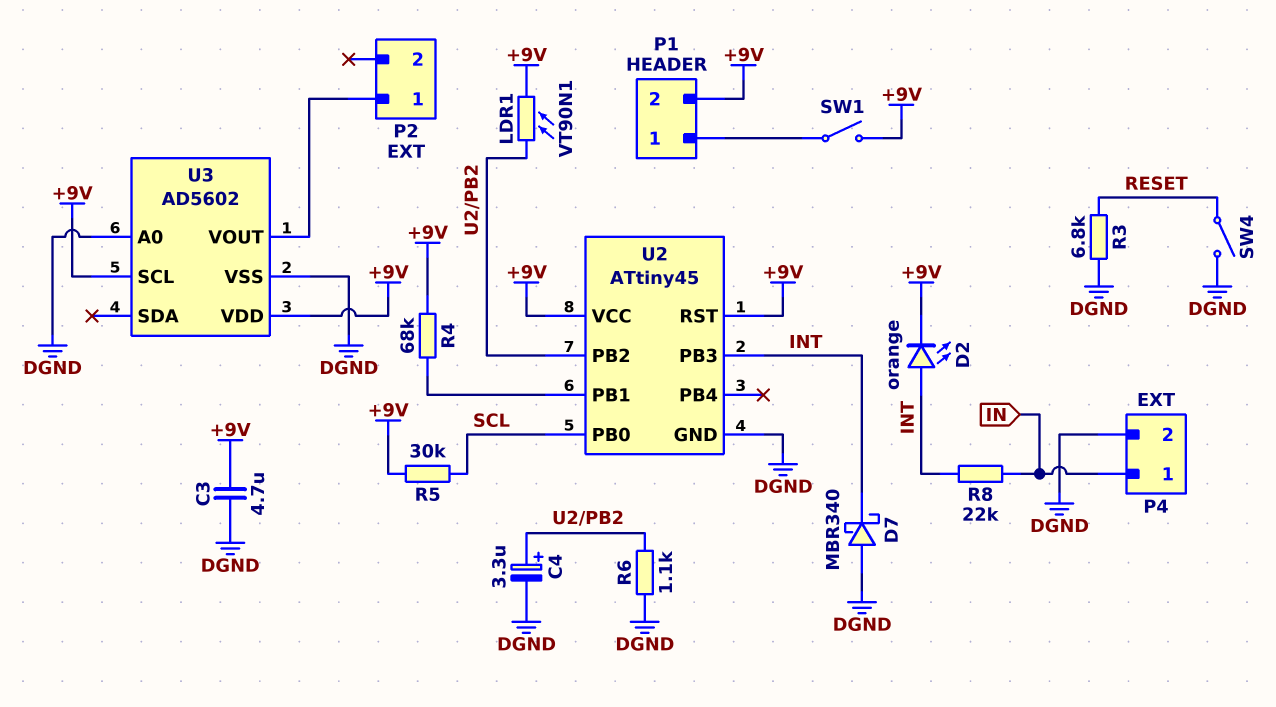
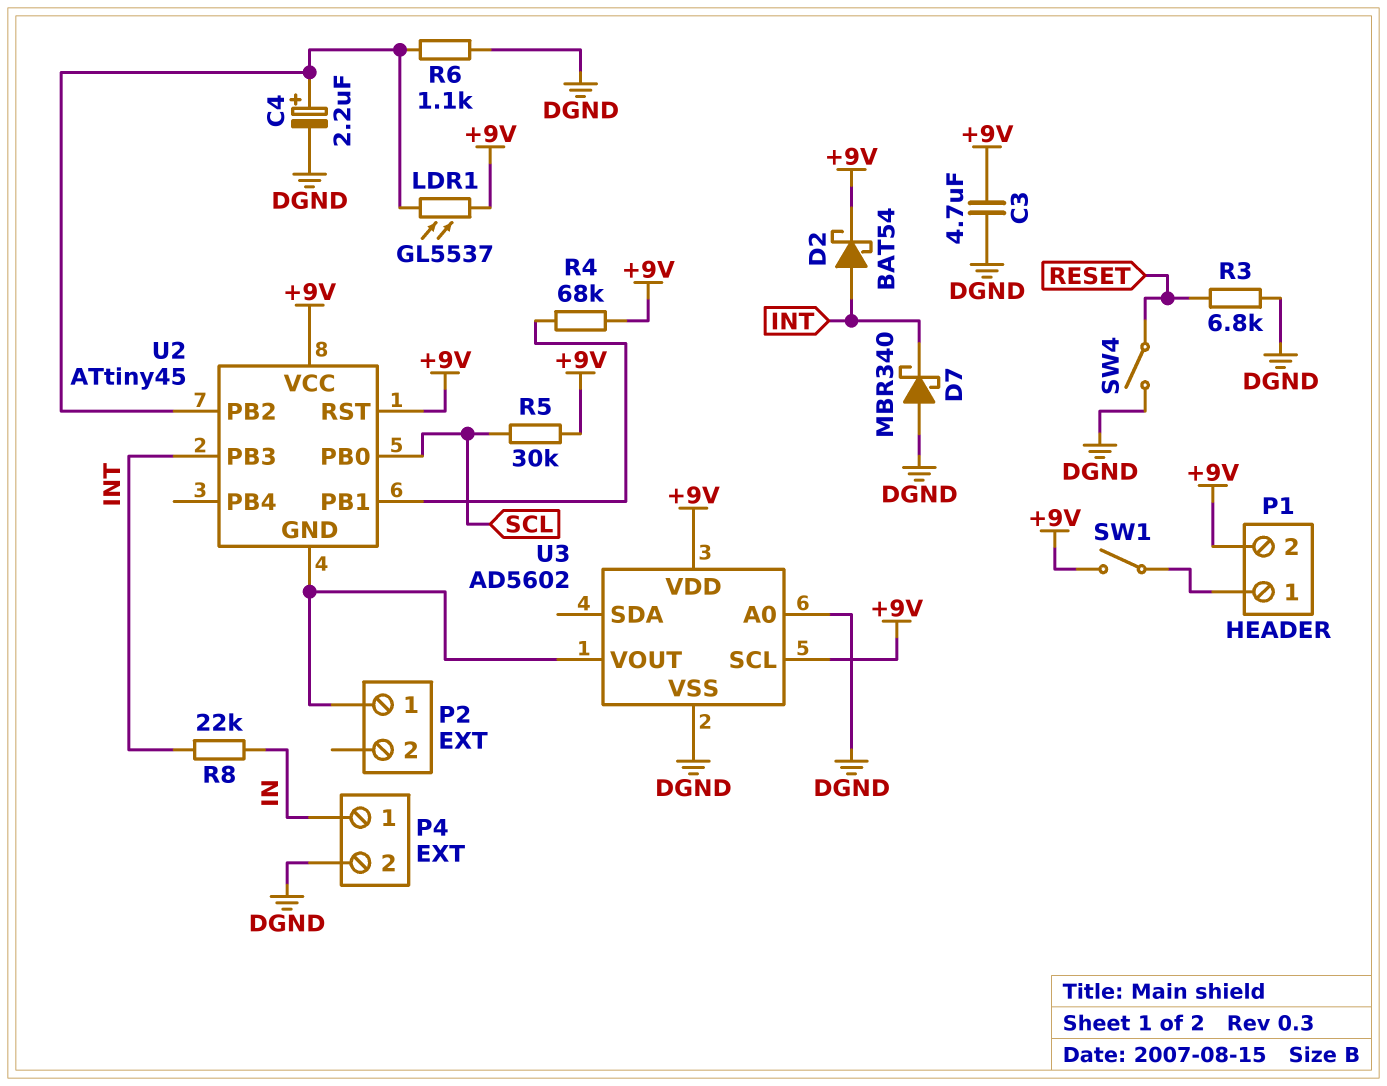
C4: 3.3uF (plus U2/PB2, minus DGND) -> 2.2uF (plus U2/PB2, minus DGND)
D2: LED orange (A INT, K +9V) -> schottky BAT54 (A INT, K +9V)
LDR1: VT90N1 (+9V, U2/PB2) -> GL5537 (+9V, U2/PB2)
U2 pin GND: DGND -> P2/1

